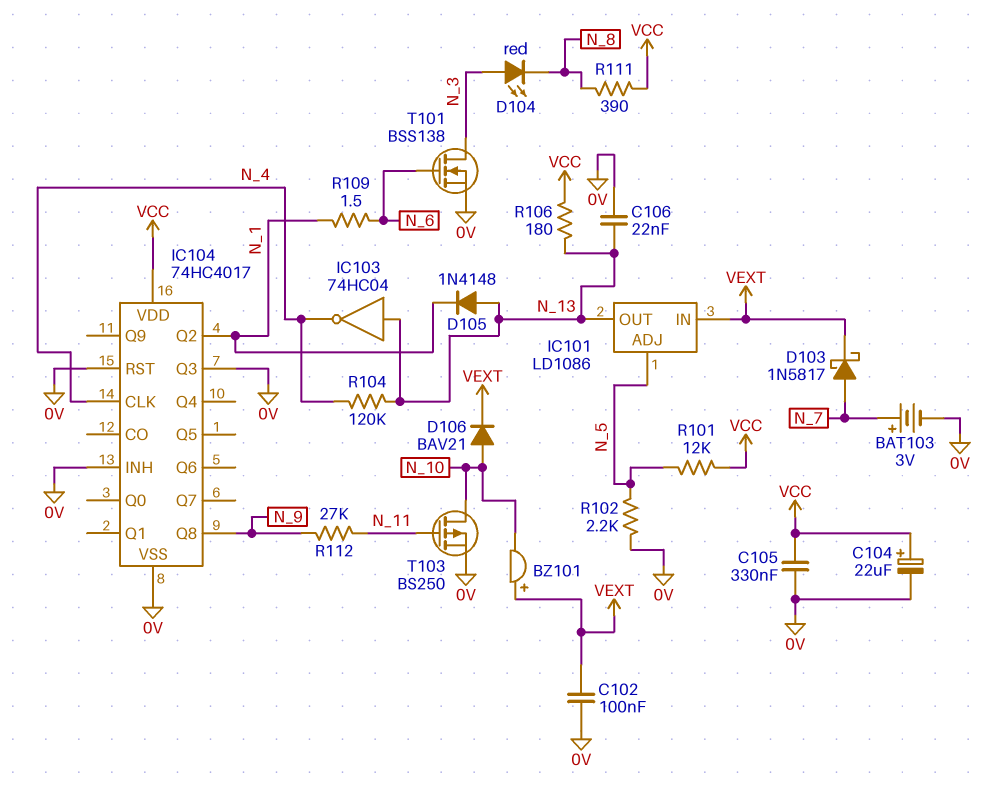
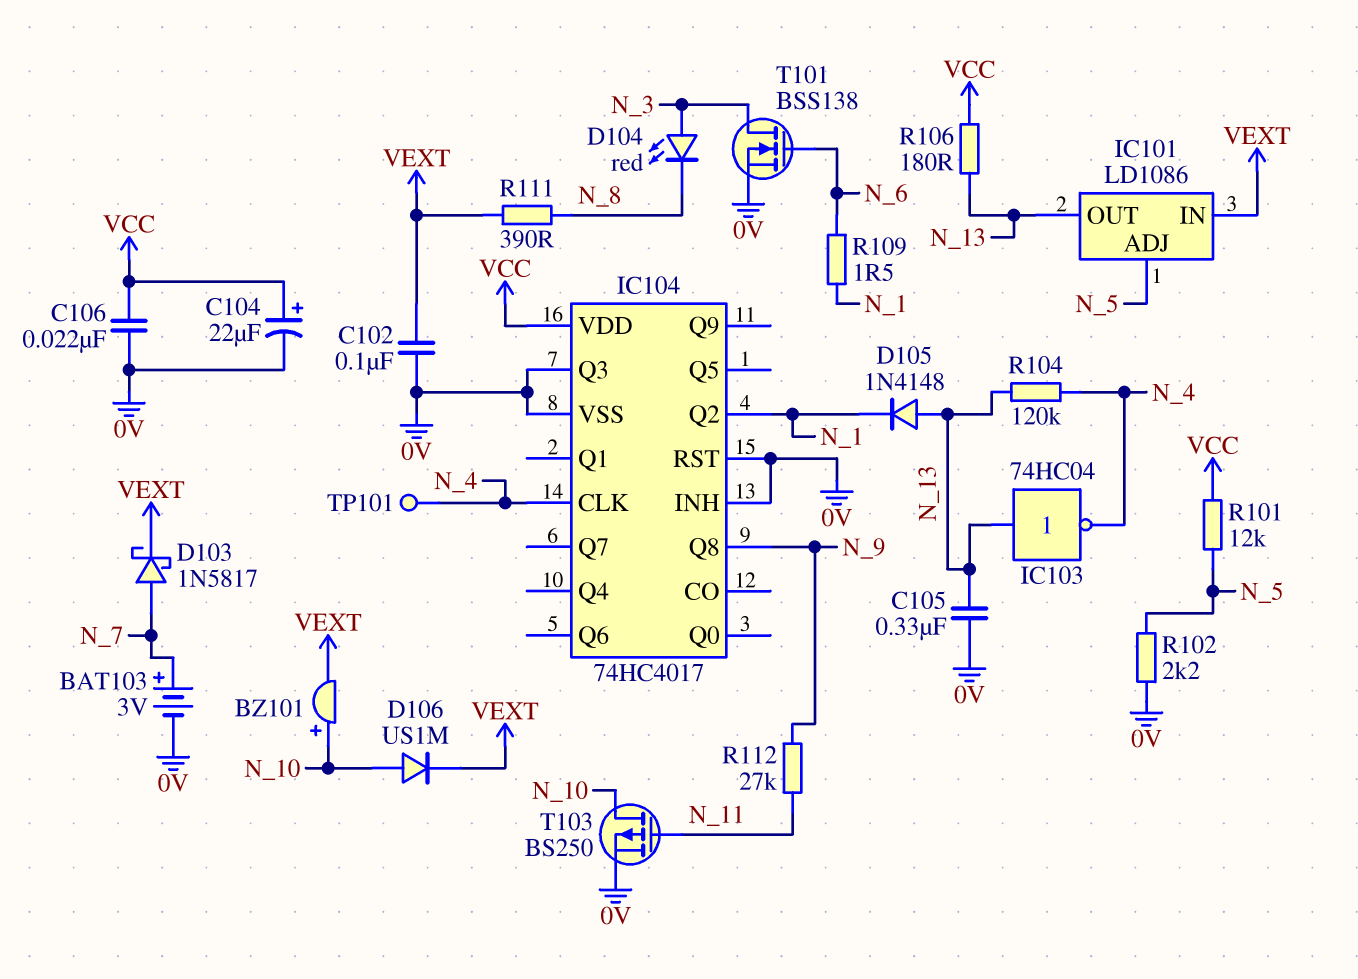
BZ101: buzzer (plus VEXT, minus N_10) -> buzzer (plus N_10, minus VEXT)
C105: 330nF (0V, VCC) -> 330nF (0V, N_13)
C106: 22nF (0V, N_13) -> 22nF (0V, VCC)
D106: diode BAV21 (A N_10, K VEXT) -> diode US1M (A N_10, K VEXT)
R111: 390 (N_8, VCC) -> 390 (N_8, VEXT)
TP101: none -> test point (N_4)

